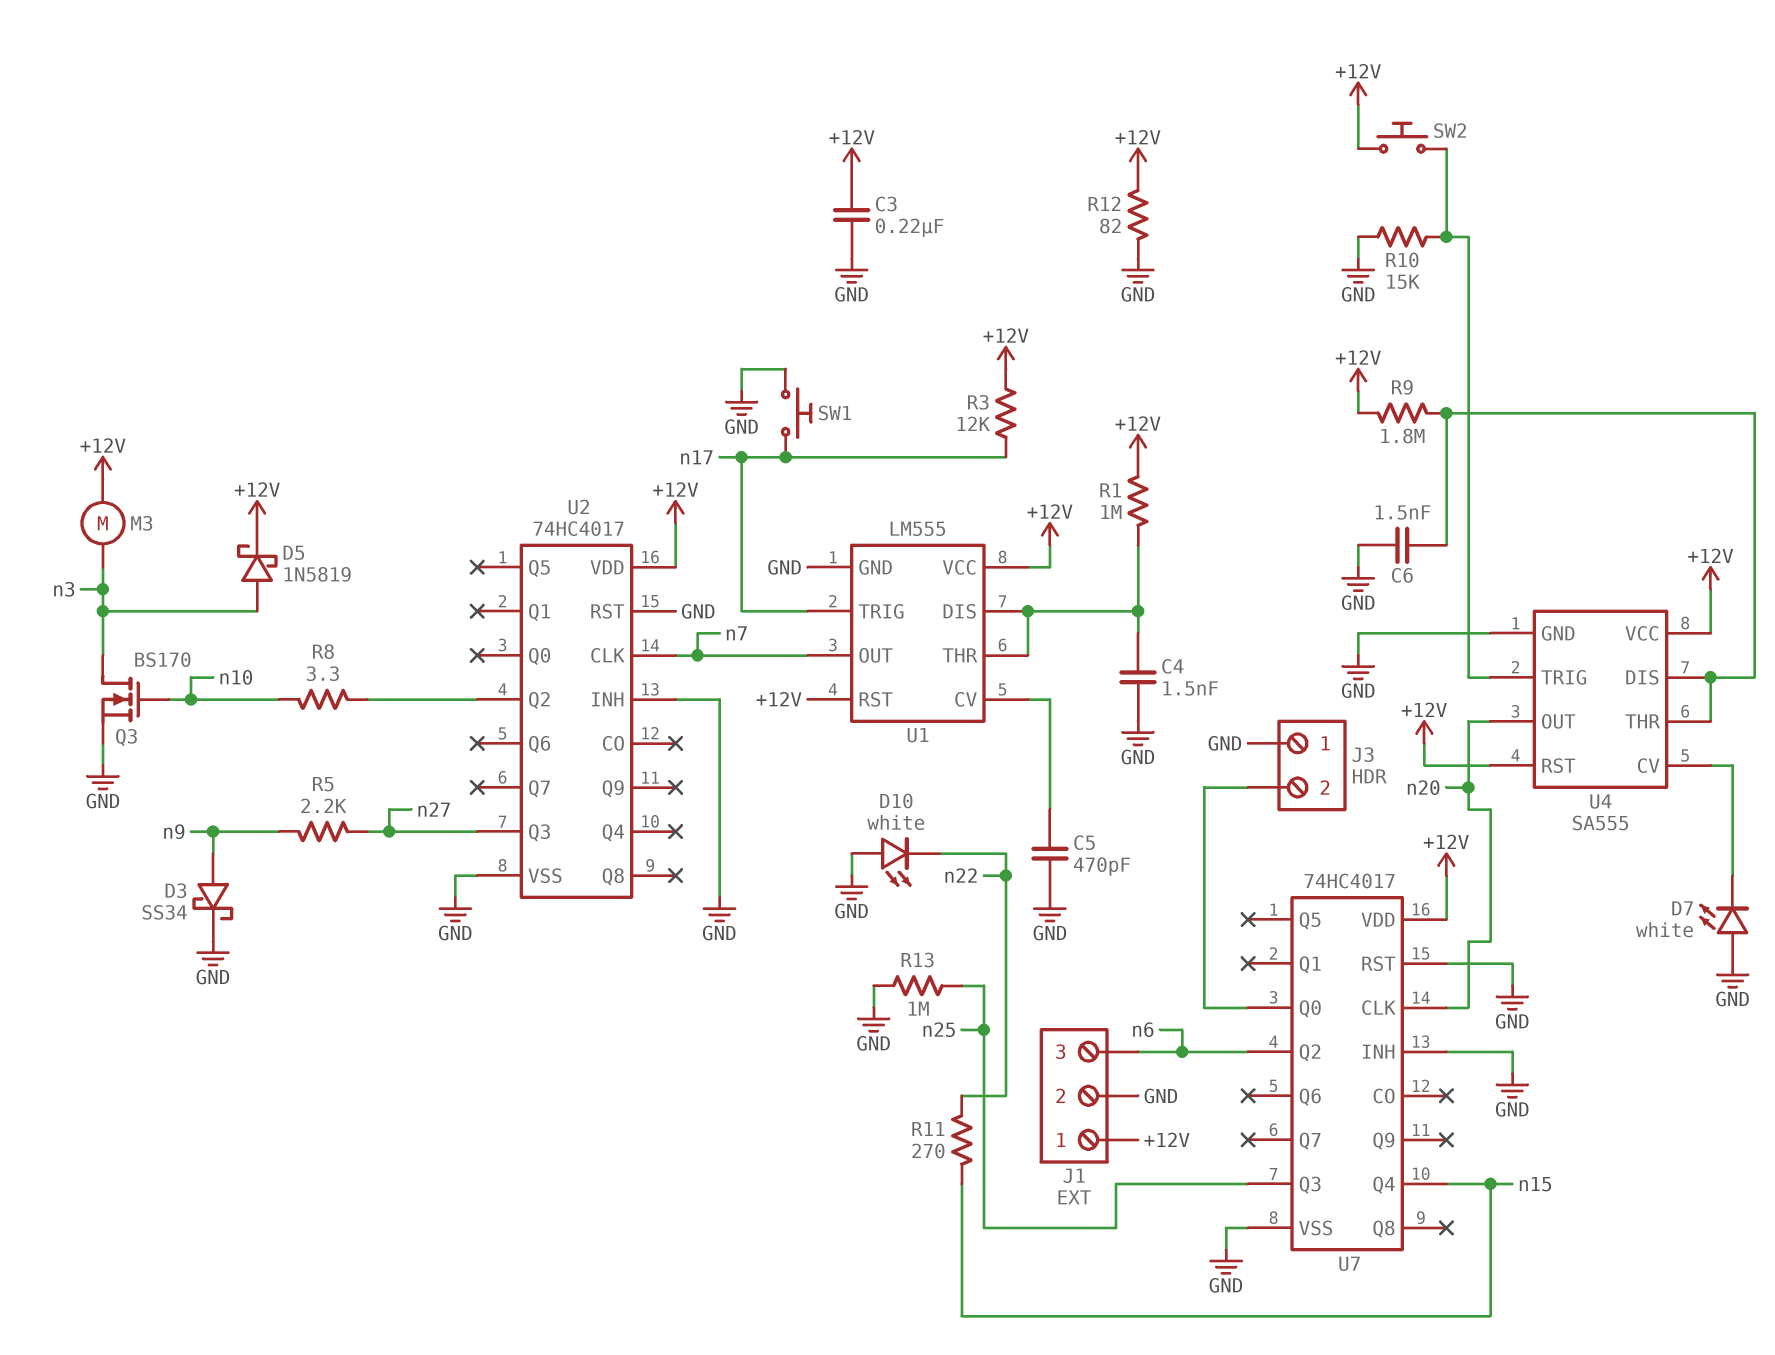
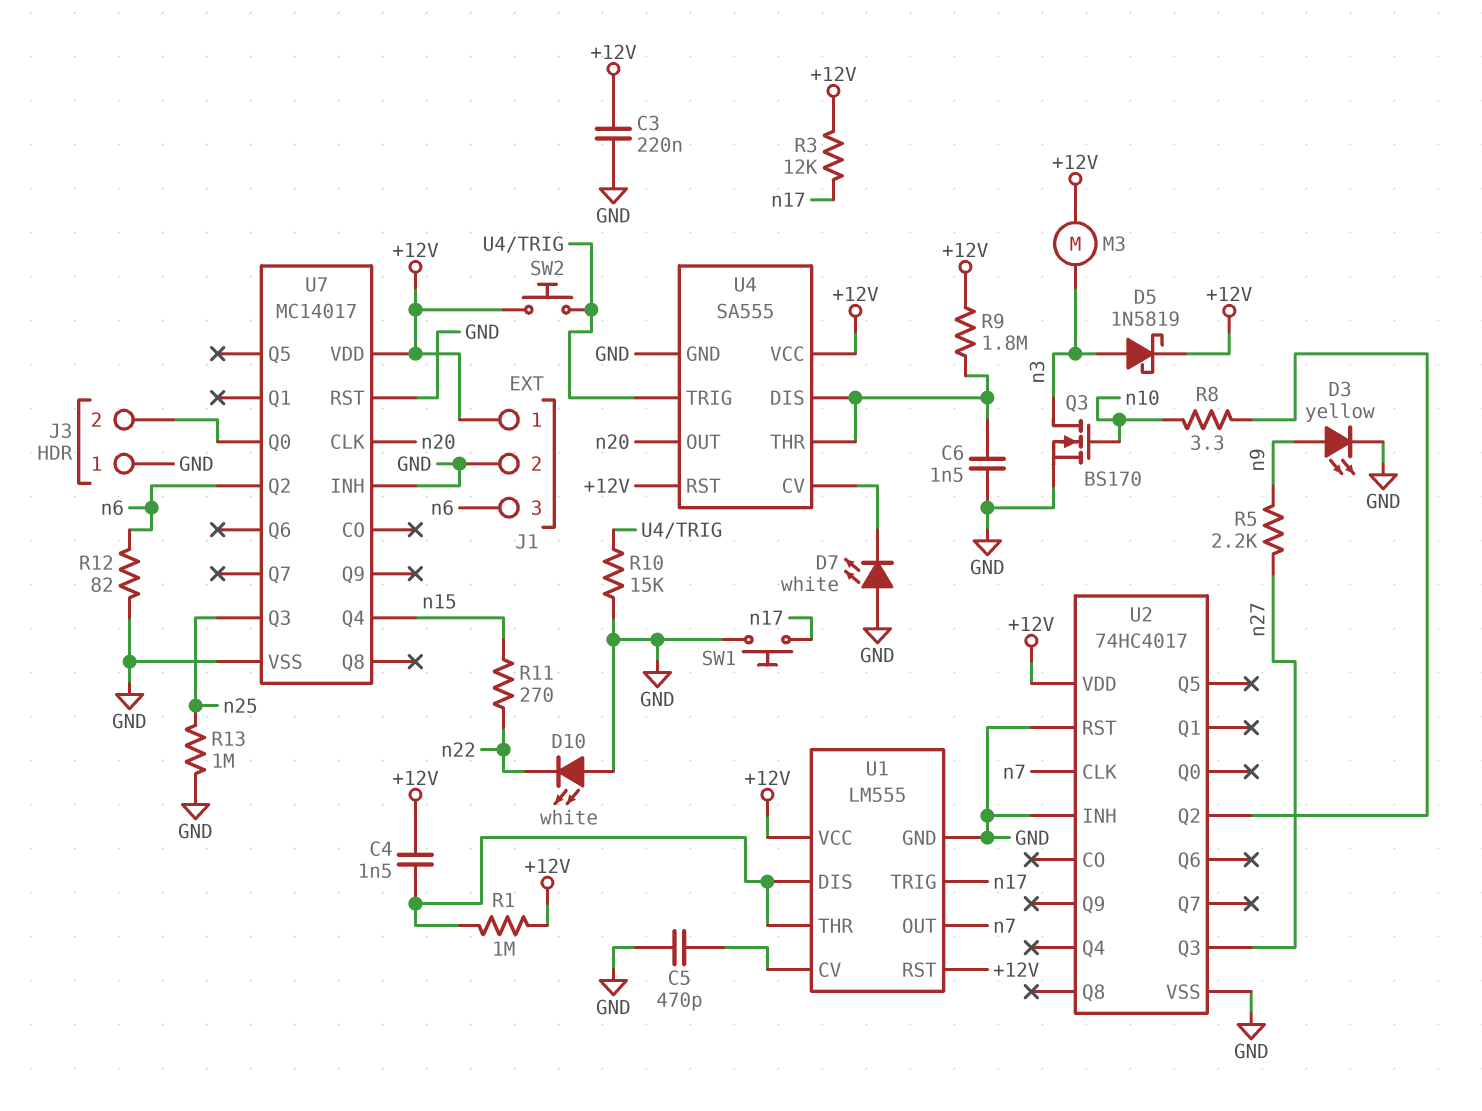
C4: 1.5nF (GND, U1/DIS) -> 1.5nF (+12V, U1/DIS)
D3: schottky SS34 (A n9, K GND) -> LED yellow (A n9, K GND)
R12: 82 (+12V, GND) -> 82 (GND, n6)
U7: 74HC4017 -> MC14017

